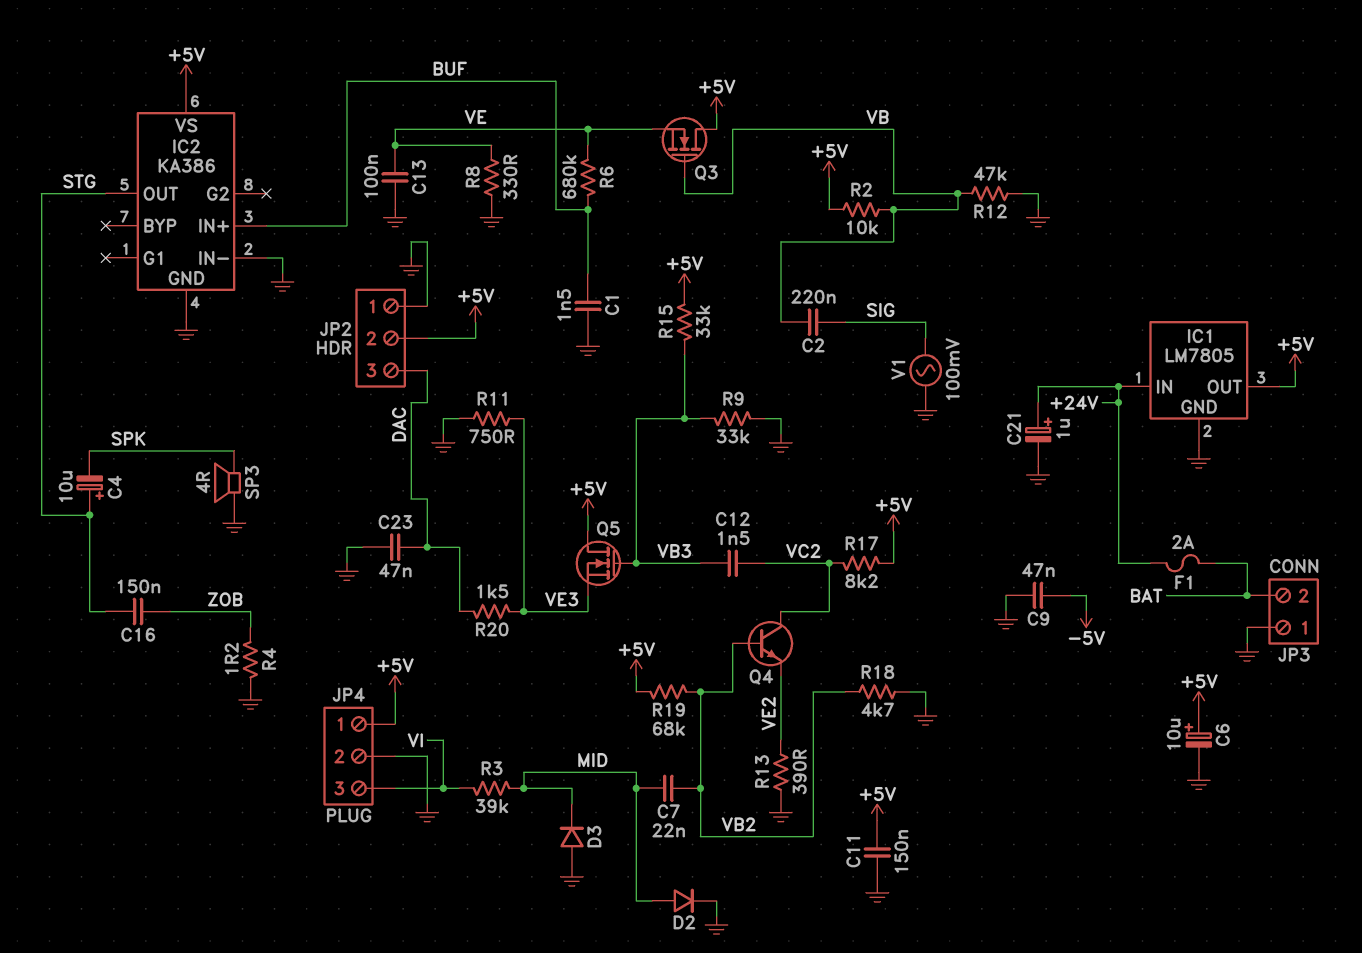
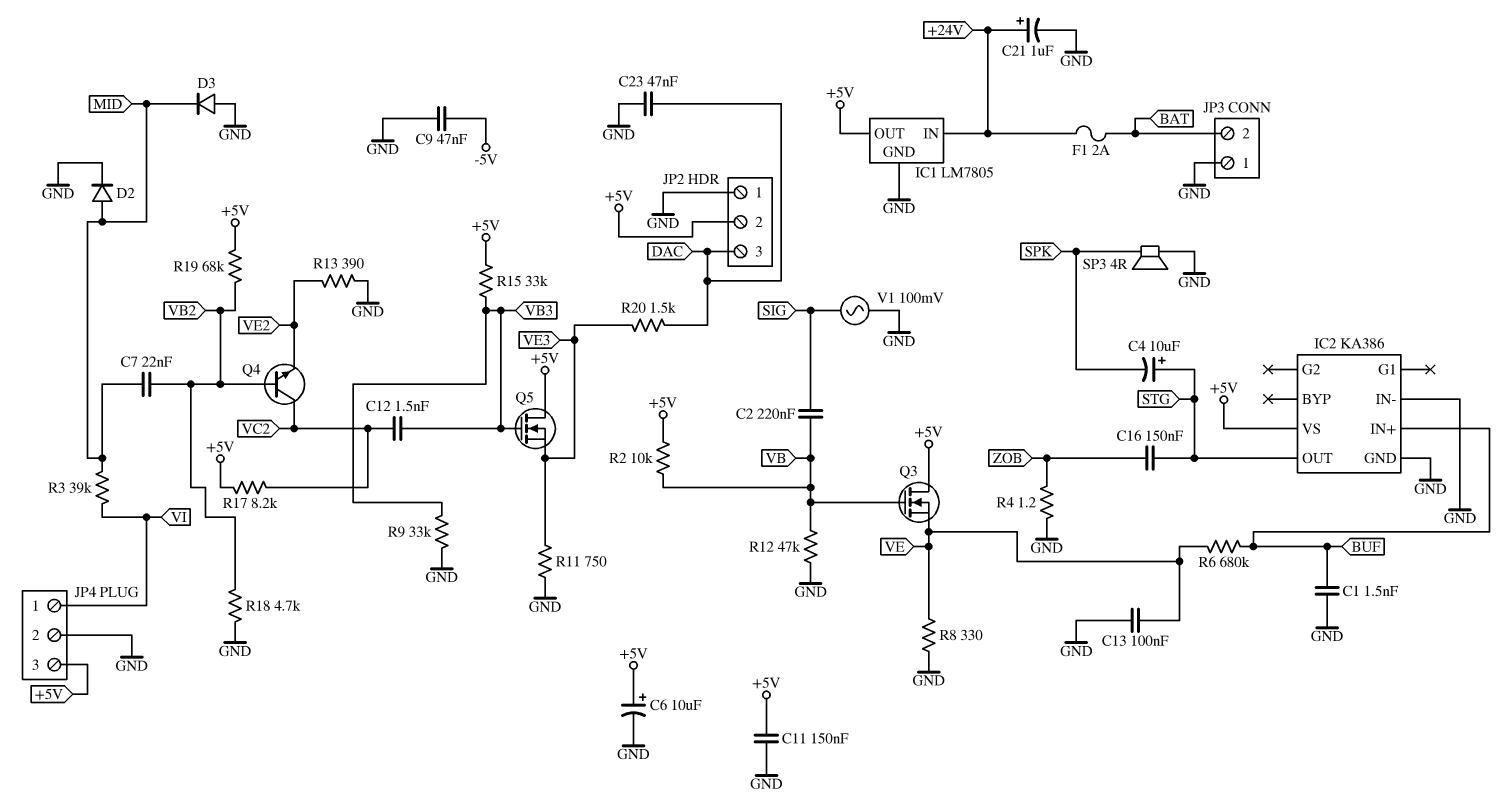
JP4 pin 1: +5V -> VI
JP4 pin 3: VI -> +5V

